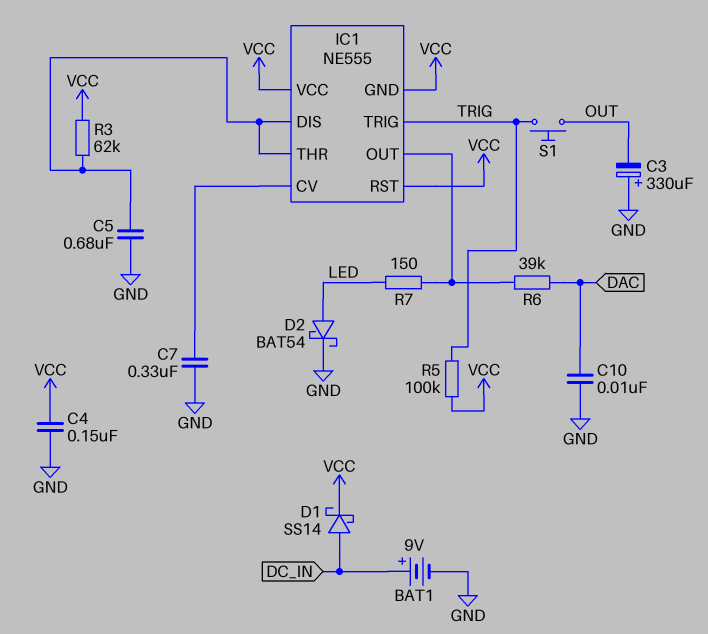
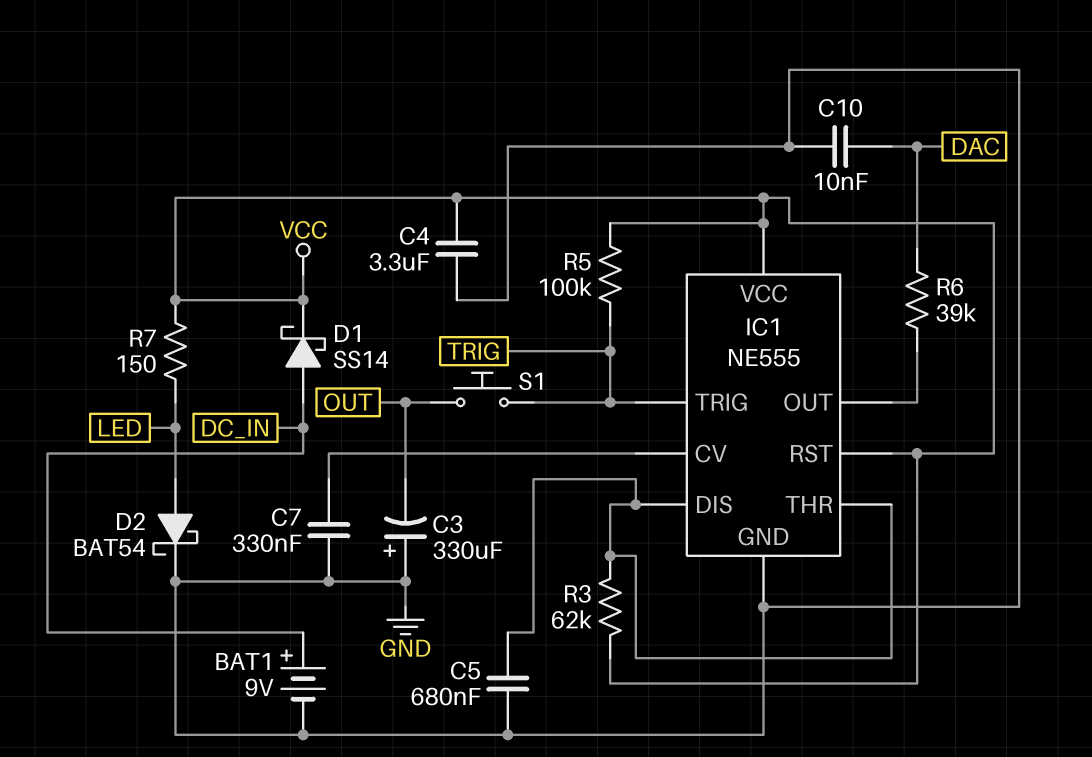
C4: 150nF (GND, VCC) -> 3.3uF (GND, VCC)
IC1 pin GND: VCC -> GND
R7: 150 (IC1/OUT, LED) -> 150 (LED, VCC)

